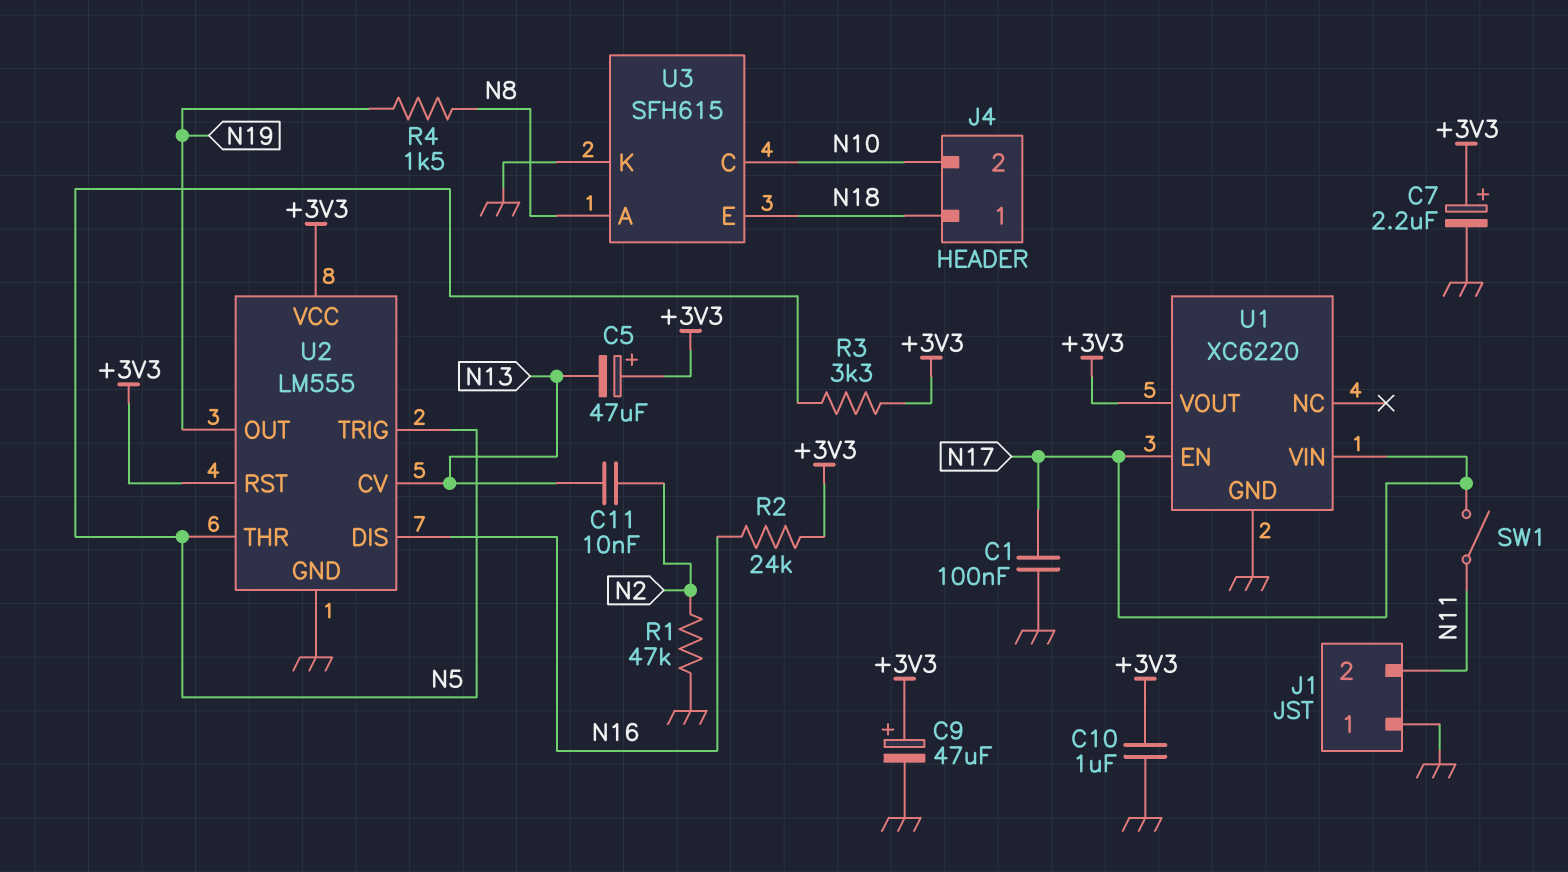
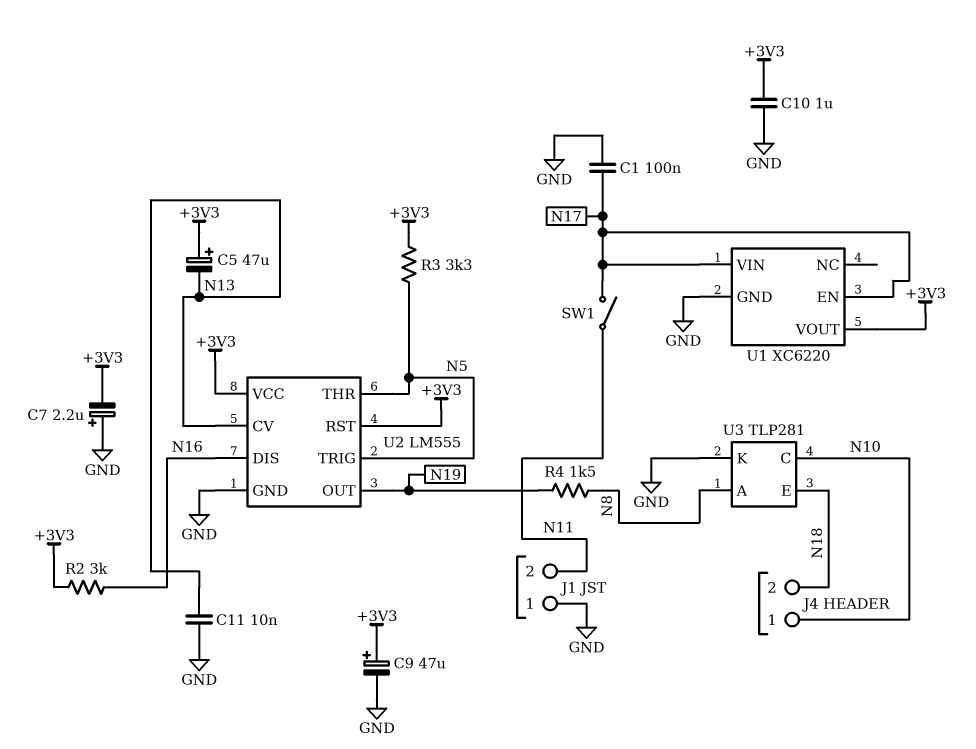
C7: 2.2uF (plus +3V3, minus GND) -> 2.2uF (plus GND, minus +3V3)
C11: 10nF (N2, N13) -> 10nF (GND, N13)
J4 pin 1: N18 -> N10
J4 pin 2: N10 -> N18
R1: 47k (GND, N2) -> none
R2: 24k (+3V3, N16) -> 3k (+3V3, N16)
U3: SFH615 -> TLP281

